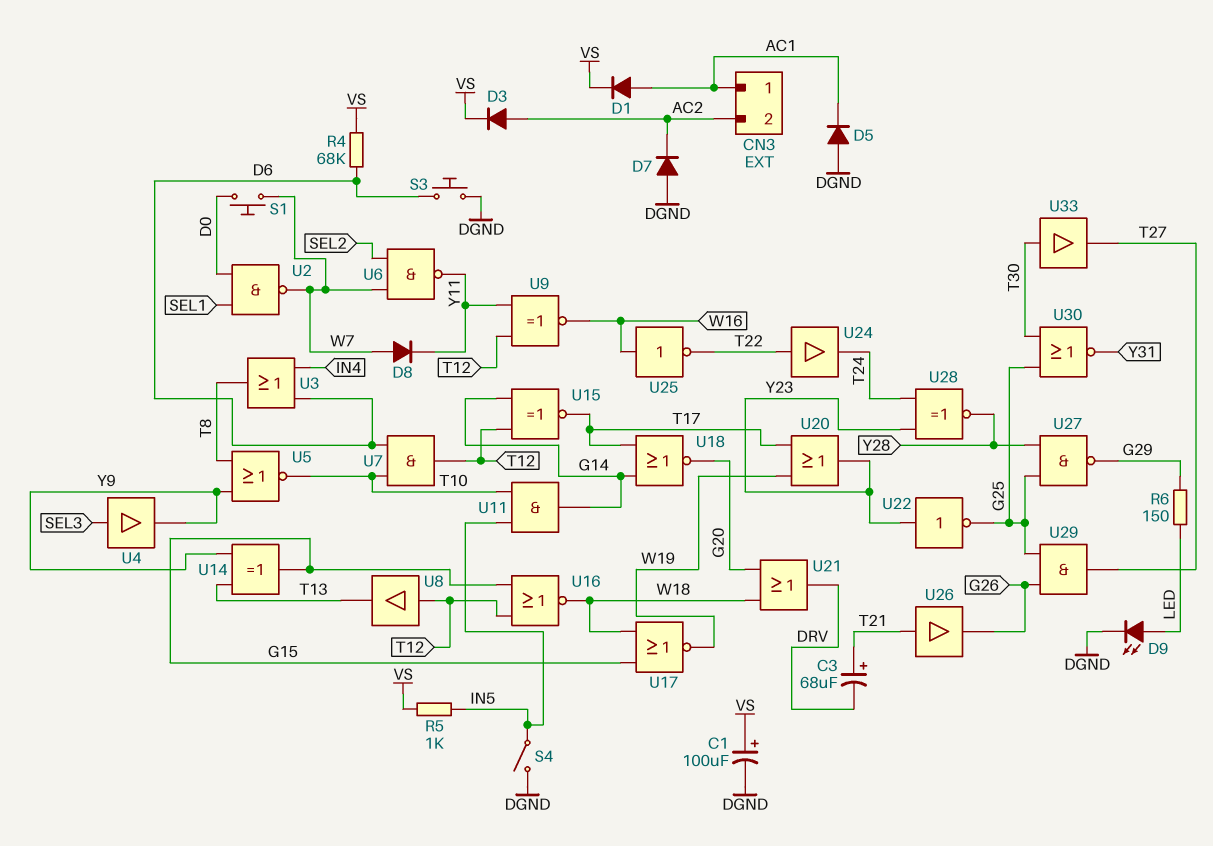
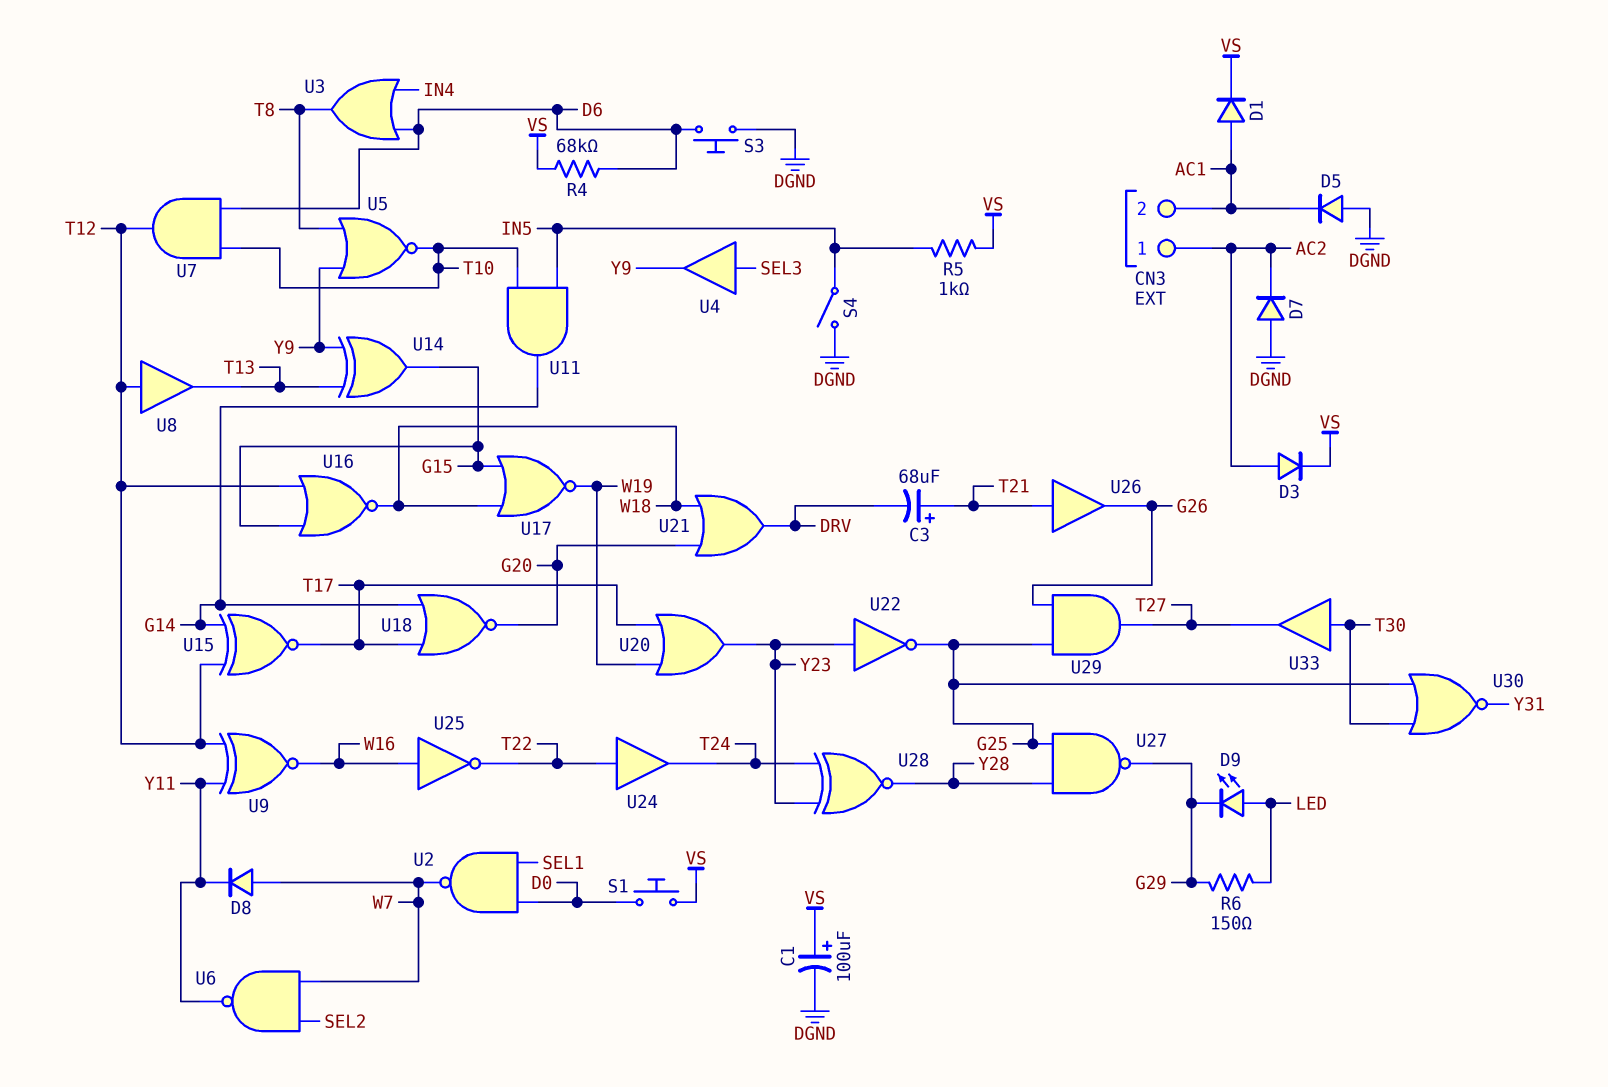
CN3 pin 1: AC1 -> AC2
CN3 pin 2: AC2 -> AC1
D9: LED (A LED, K DGND) -> LED (A LED, K G29)
S1: button (D0, W7) -> button (D0, VS)

